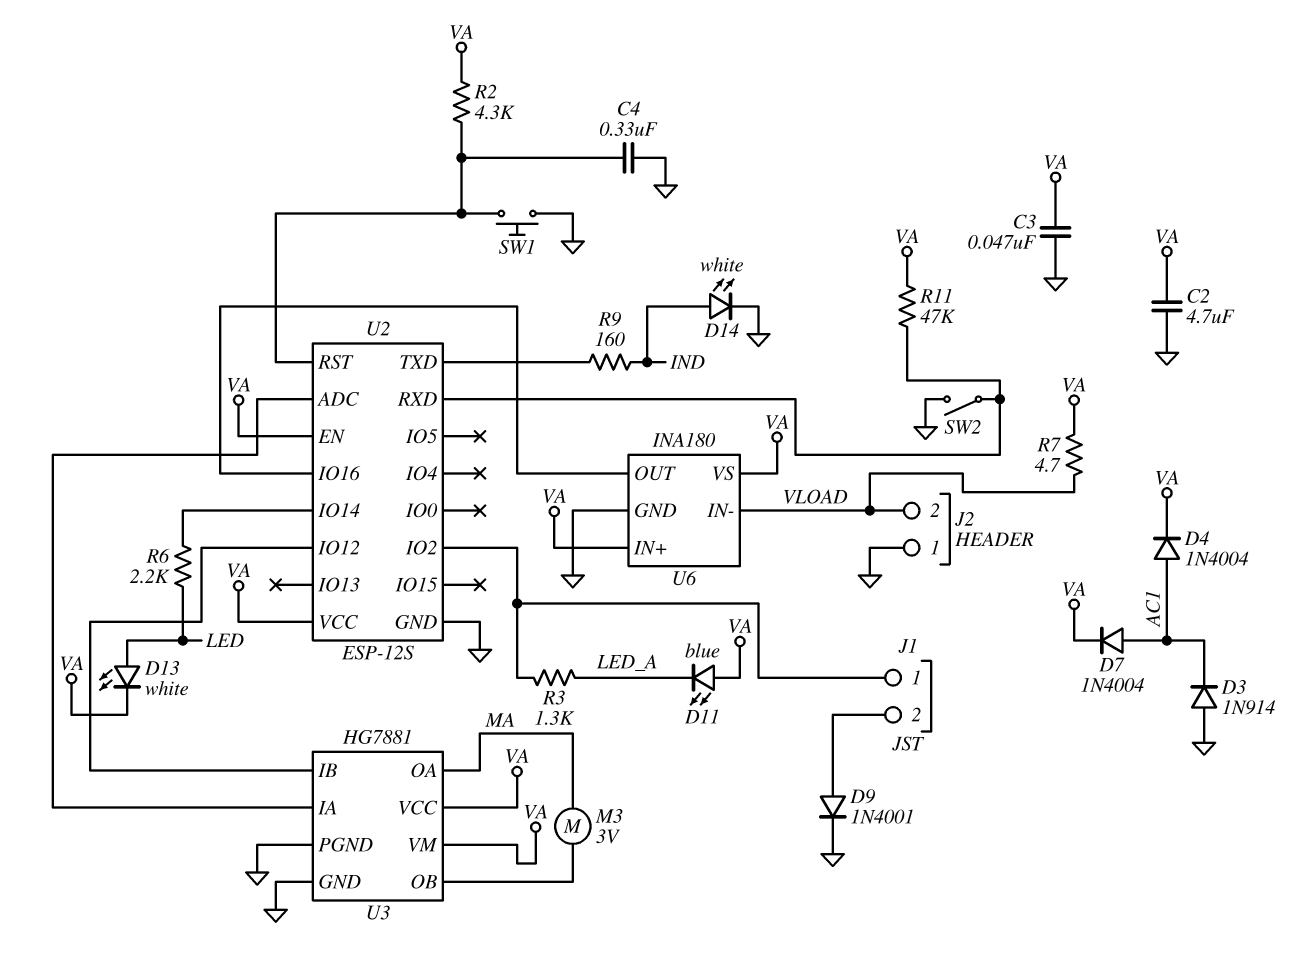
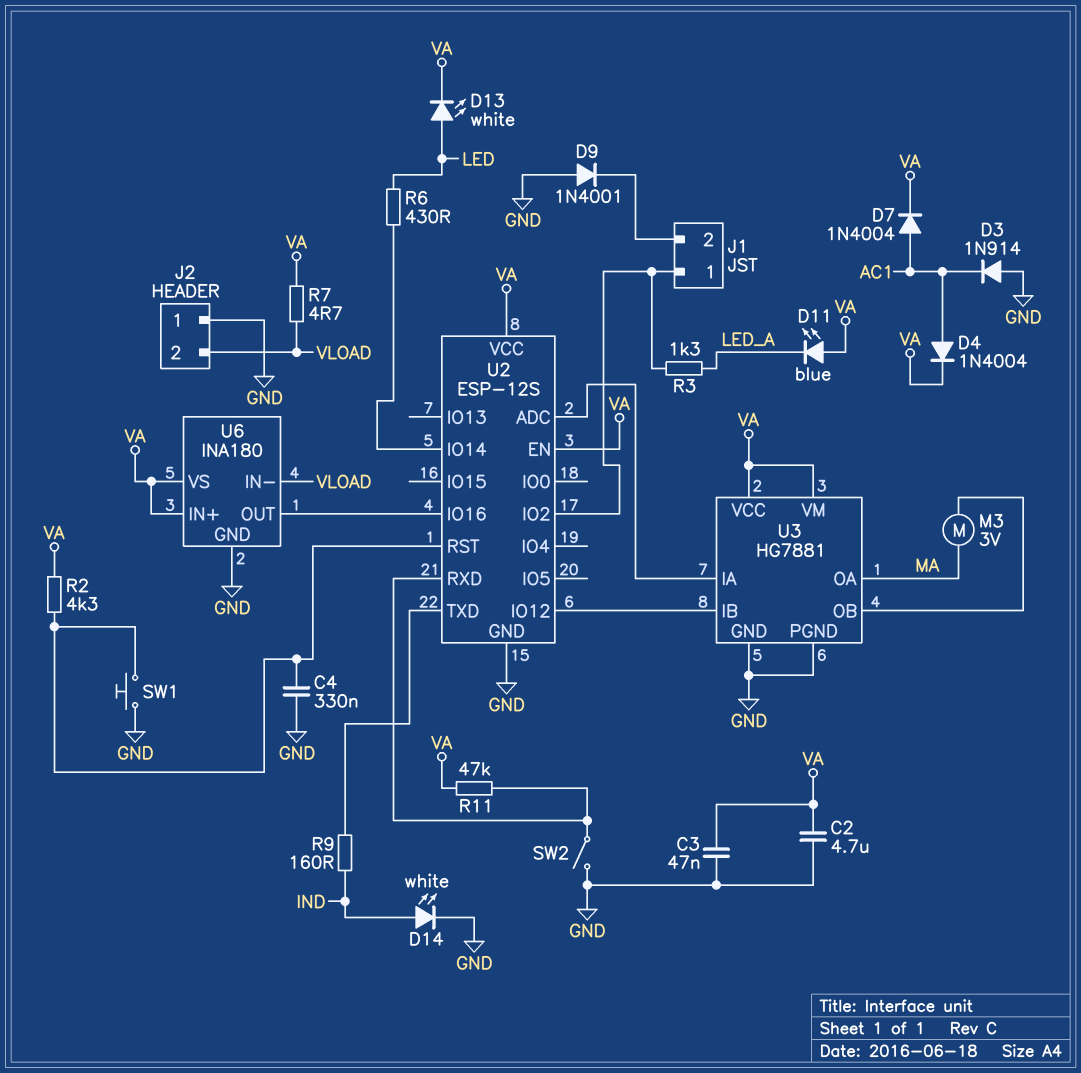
D9: diode 1N4001 (A J1/2, K GND) -> diode 1N4001 (A GND, K J1/2)
R6: 2.2k (LED, U2/IO14) -> 430 (LED, U2/IO14)

